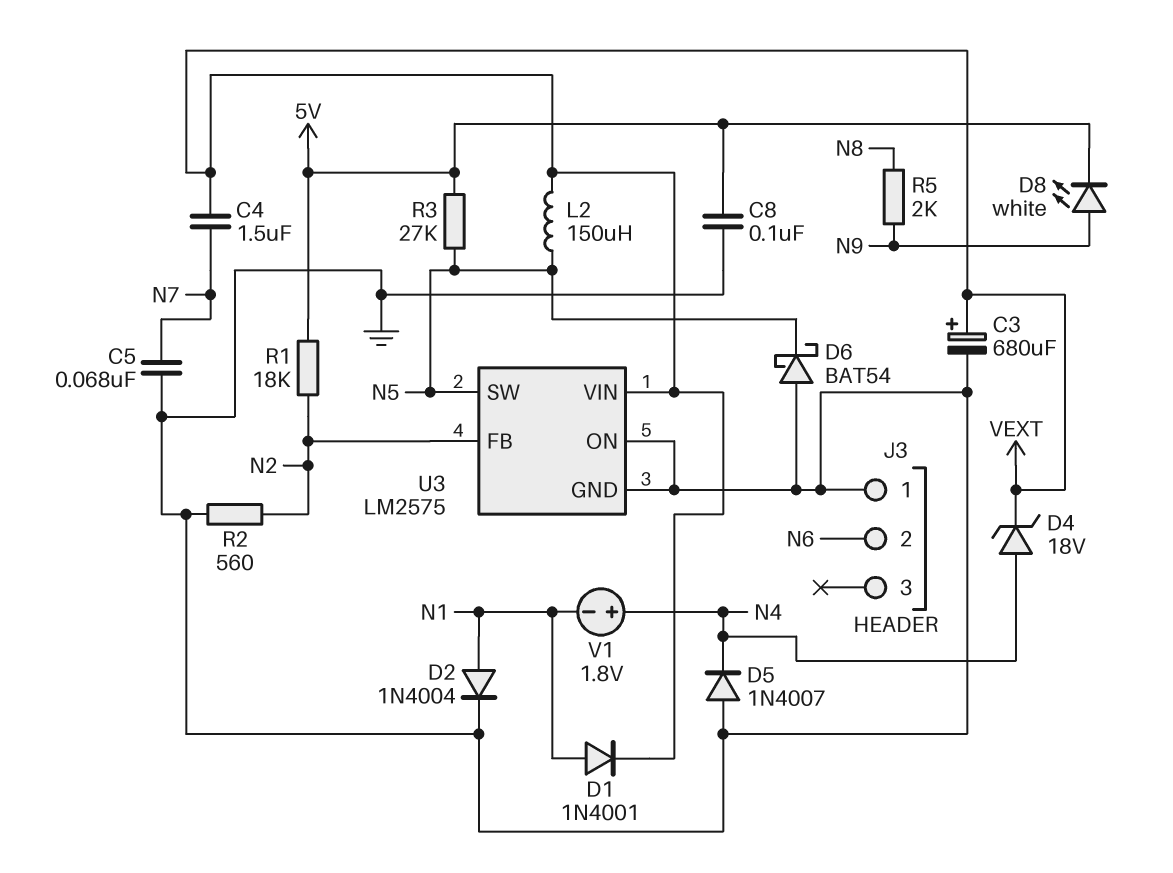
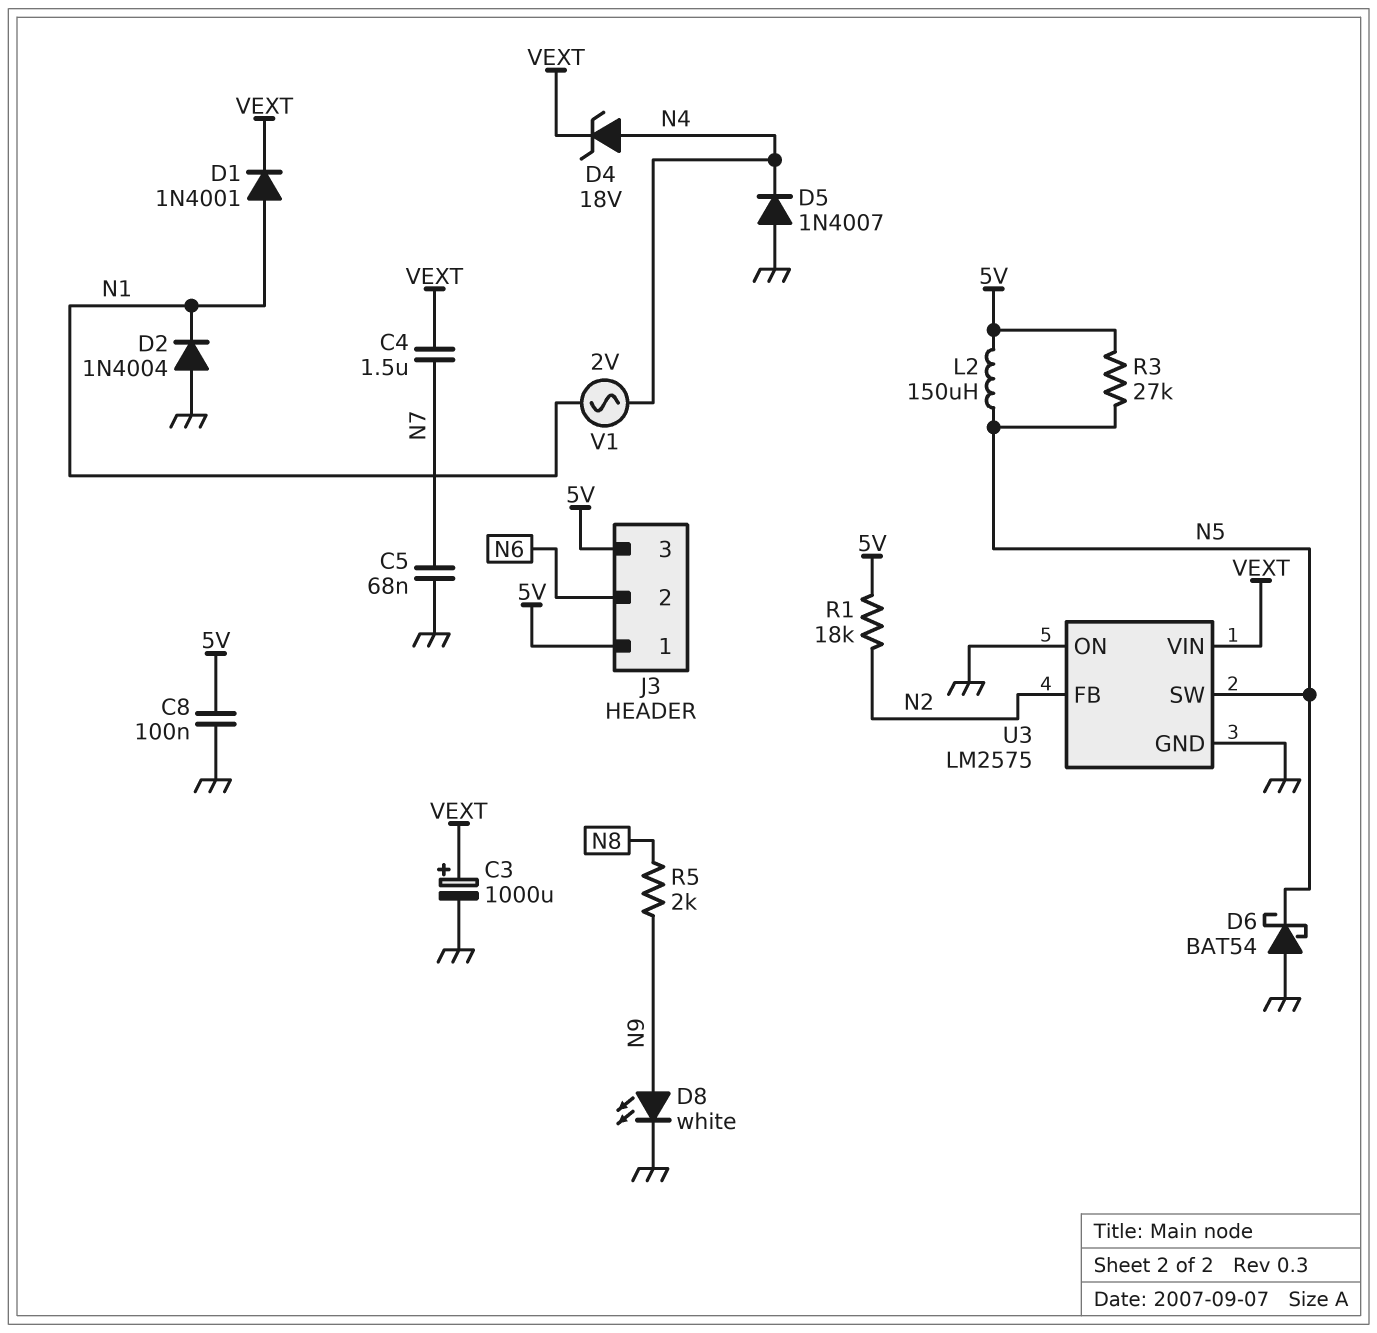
C3: 680uF (plus VEXT, minus GND) -> 1000uF (plus VEXT, minus GND)
D2: diode 1N4004 (A N1, K GND) -> diode 1N4004 (A GND, K N1)
D8: LED white (A N9, K 5V) -> LED white (A N9, K GND)
J3 pin 1: GND -> 5V
J3 pin 3: none -> 5V
L2: 150uH (N5, VEXT) -> 150uH (5V, N5)
R2: 560 (GND, N2) -> none
V1: 1.8V (plus N4, minus N1) -> AC 2V (N1, N4)

